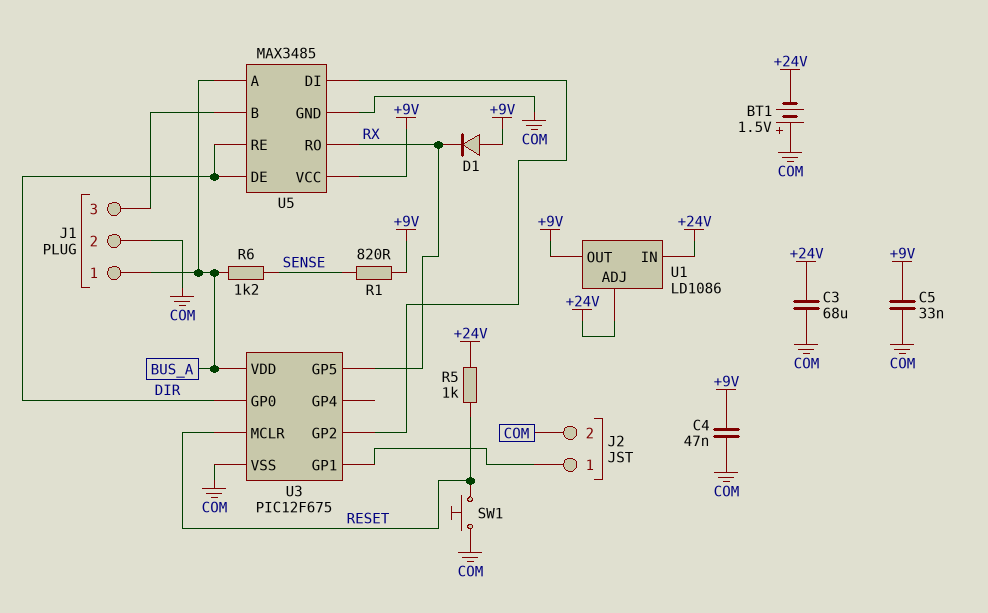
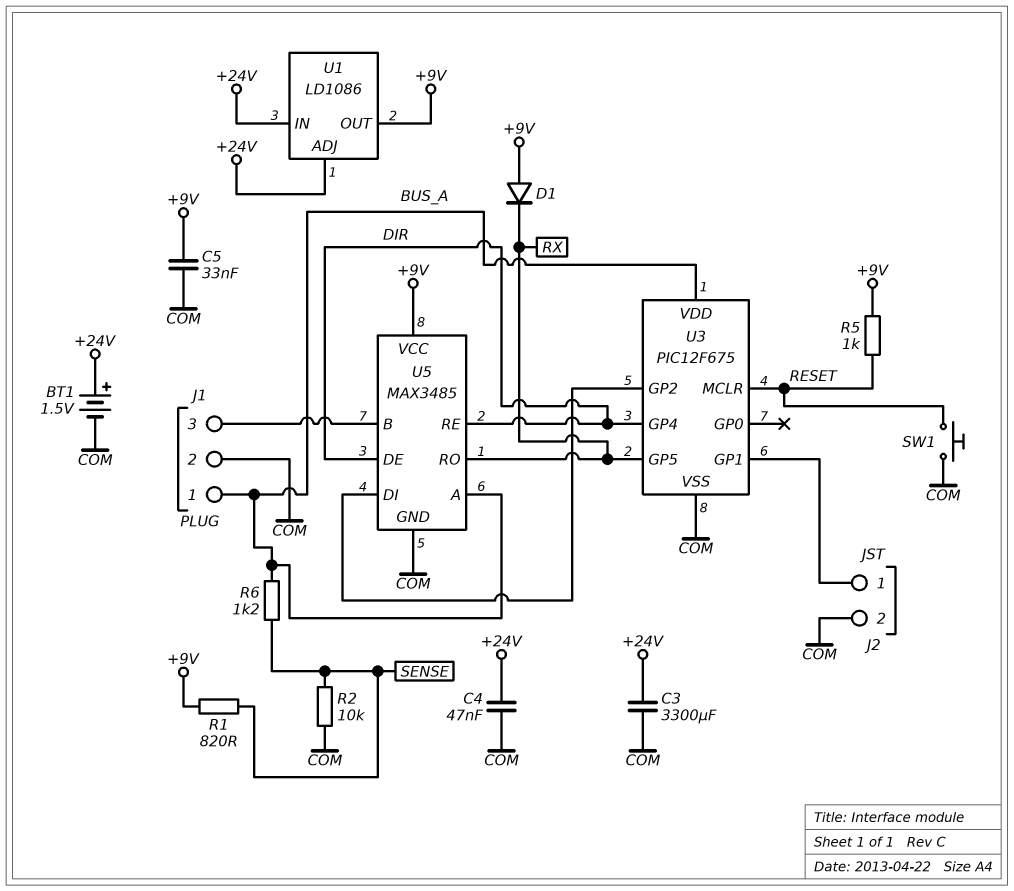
BT1: 1.5V (plus COM, minus +24V) -> 1.5V (plus +24V, minus COM)
C3: 68uF (+24V, COM) -> 3300uF (+24V, COM)
C4: 47nF (+9V, COM) -> 47nF (+24V, COM)
R2: none -> 10k (COM, SENSE)
R5: 1k (+24V, RESET) -> 1k (+9V, RESET)
U3 pin GP0: DIR -> none
U3 pin GP4: none -> DIR

